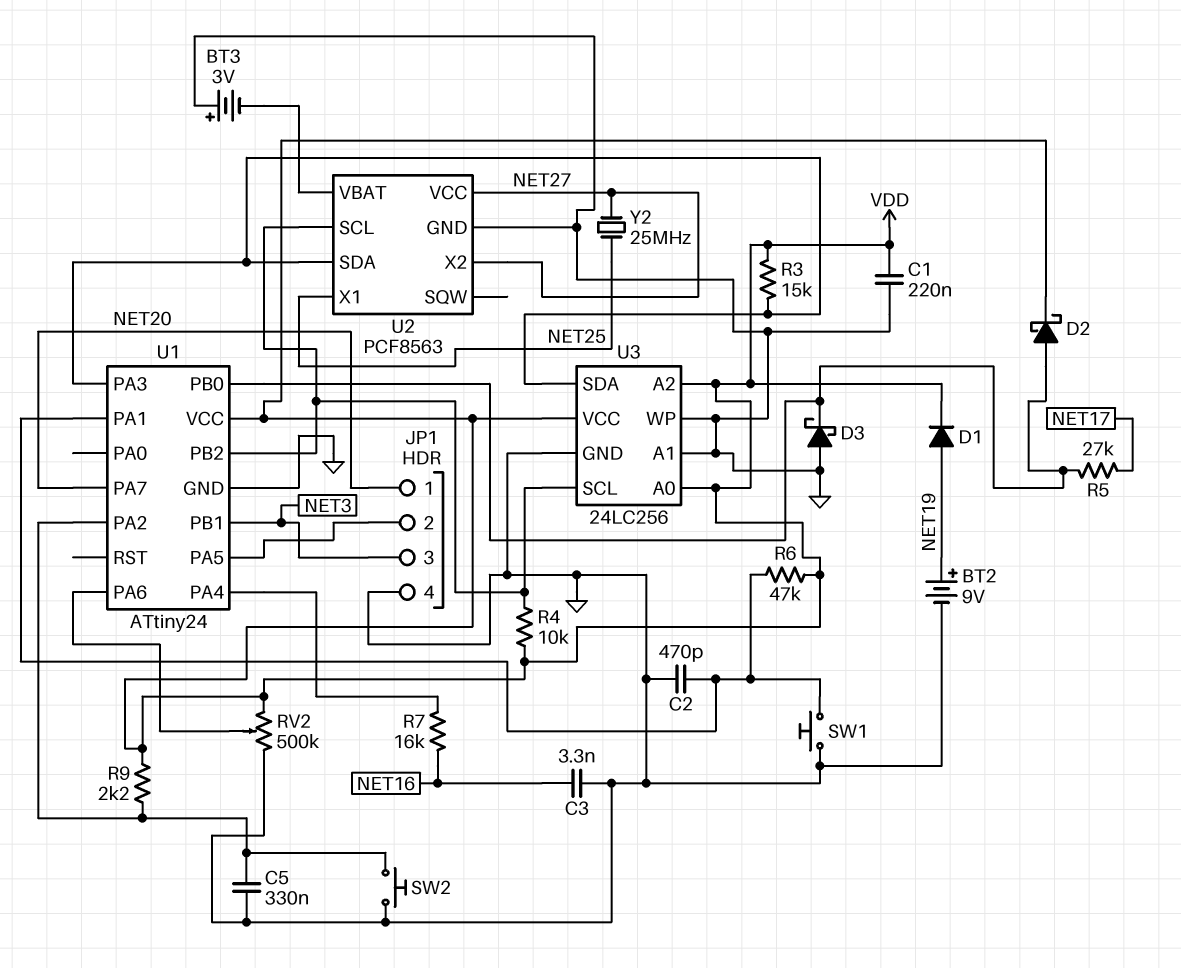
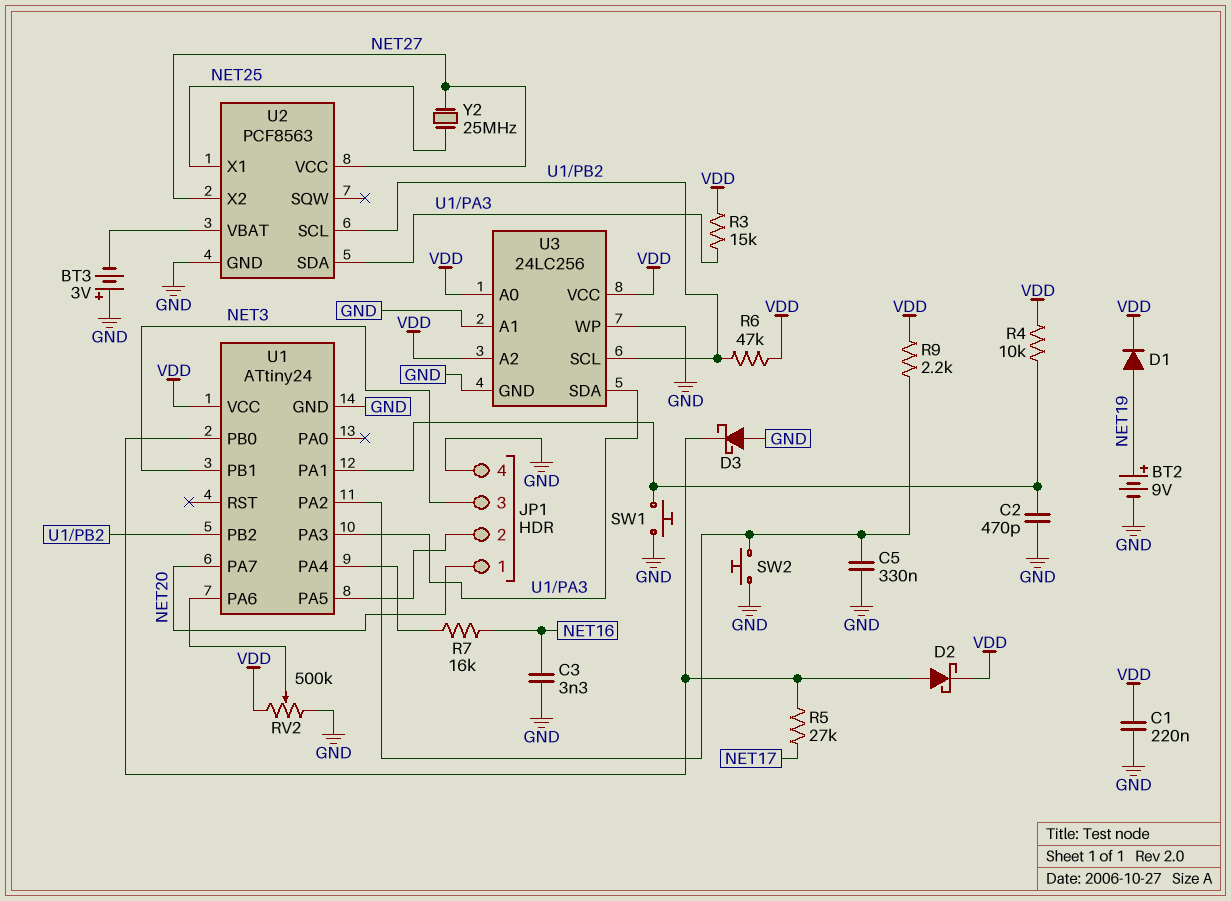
R4: 10k (U1/PB2, VDD) -> 10k (U1/PA1, VDD)
R6: 47k (U1/PA1, VDD) -> 47k (U1/PB2, VDD)

